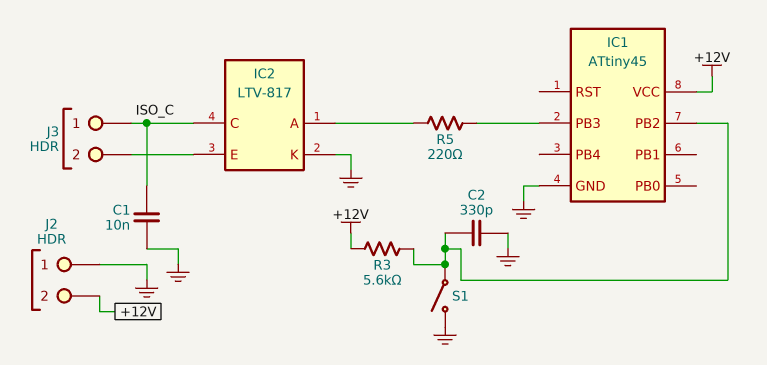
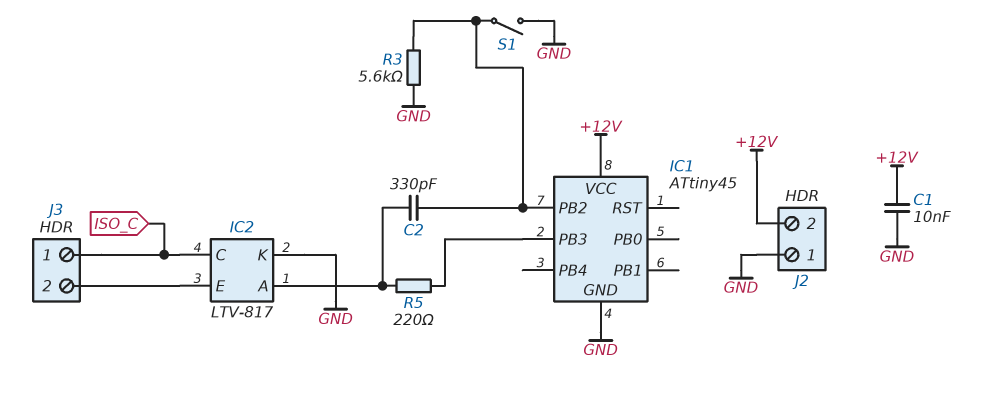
C1: 10nF (GND, ISO_C) -> 10nF (+12V, GND)
C2: 330pF (GND, IC1/PB2) -> 330pF (IC1/PB2, IC2/A)
R3: 5.6k (+12V, IC1/PB2) -> 5.6k (GND, IC1/PB2)

